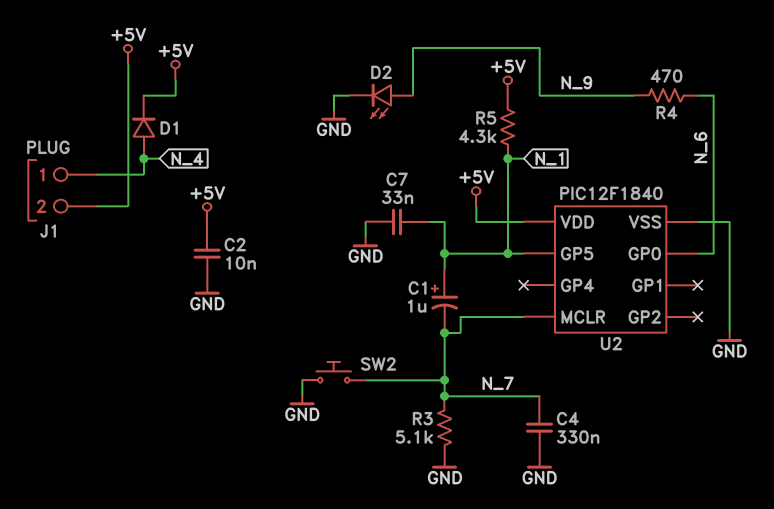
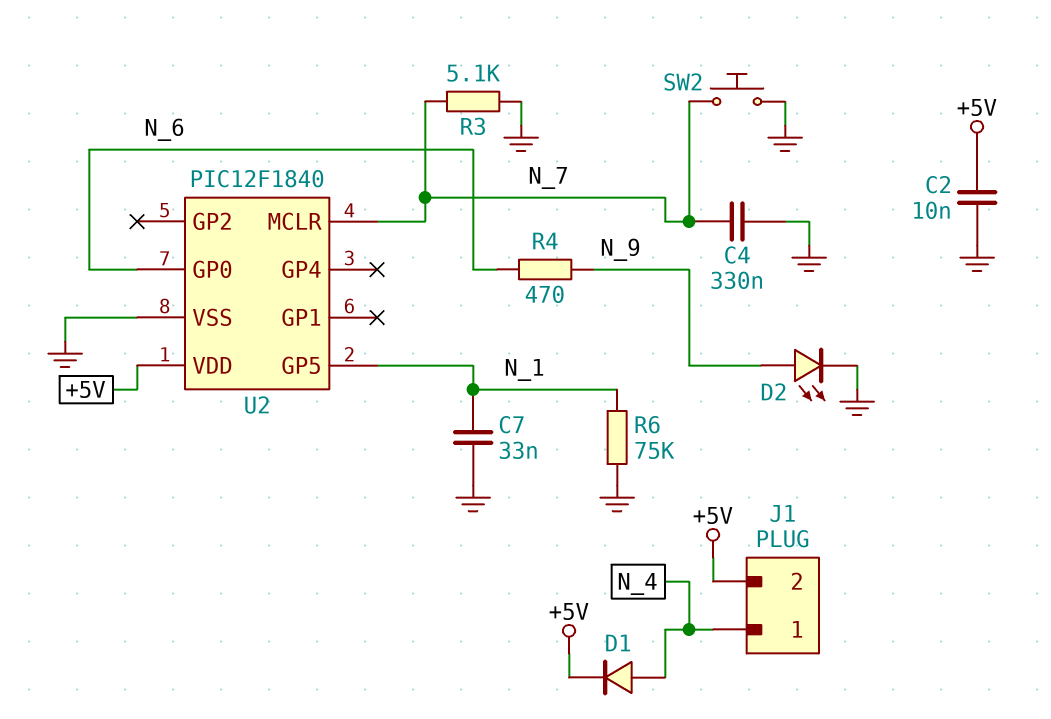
C1: 1uF (plus N_1, minus N_7) -> none
R5: 4.3k (+5V, N_1) -> none
R6: none -> 75k (GND, N_1)

